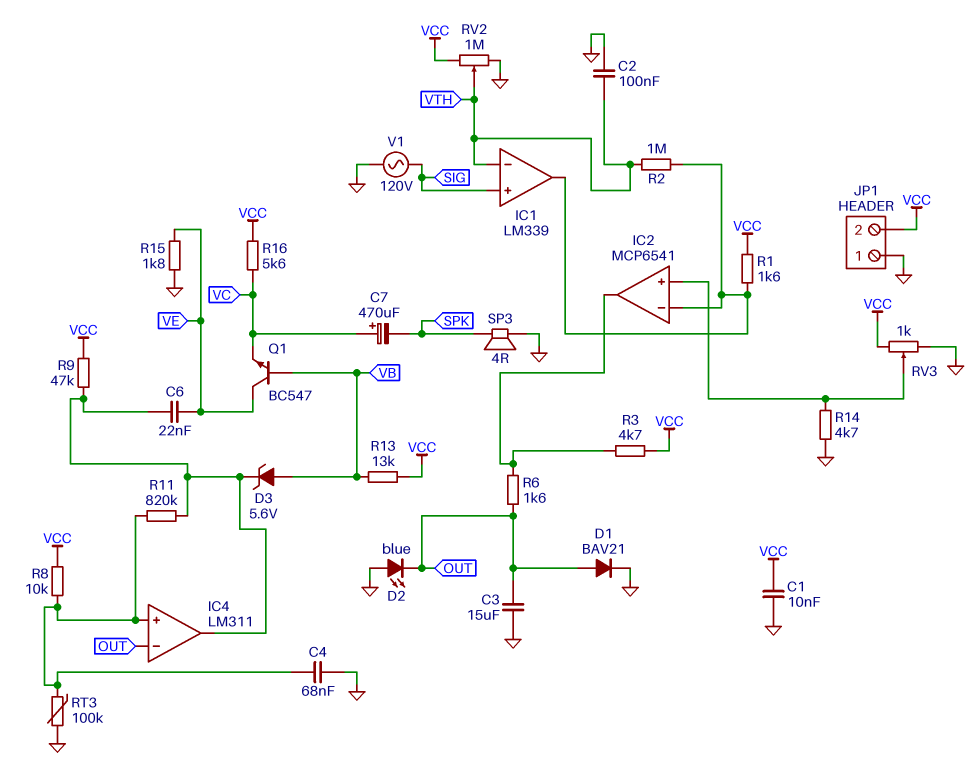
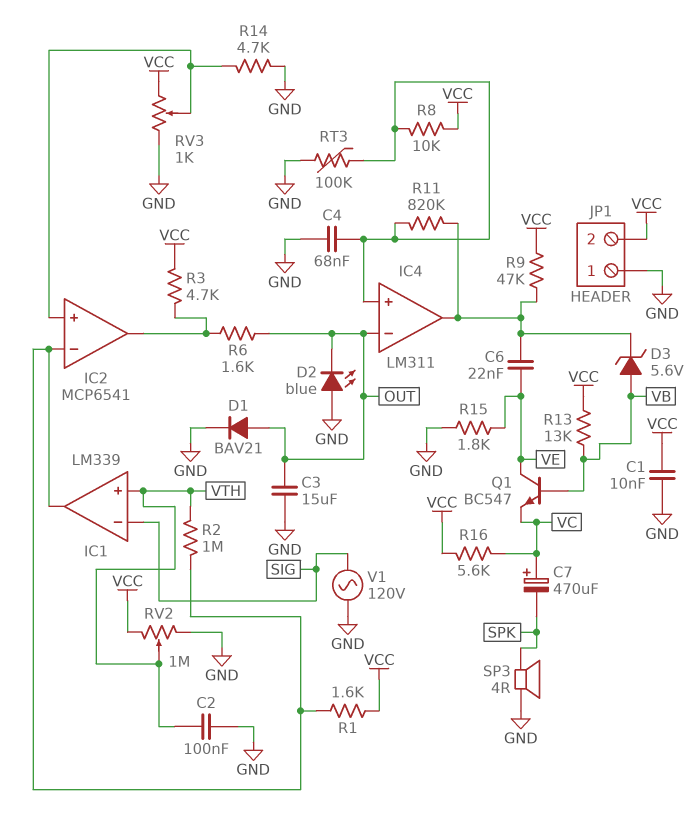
IC1 pin in+: SIG -> VTH
IC1 pin in-: VTH -> SIG

